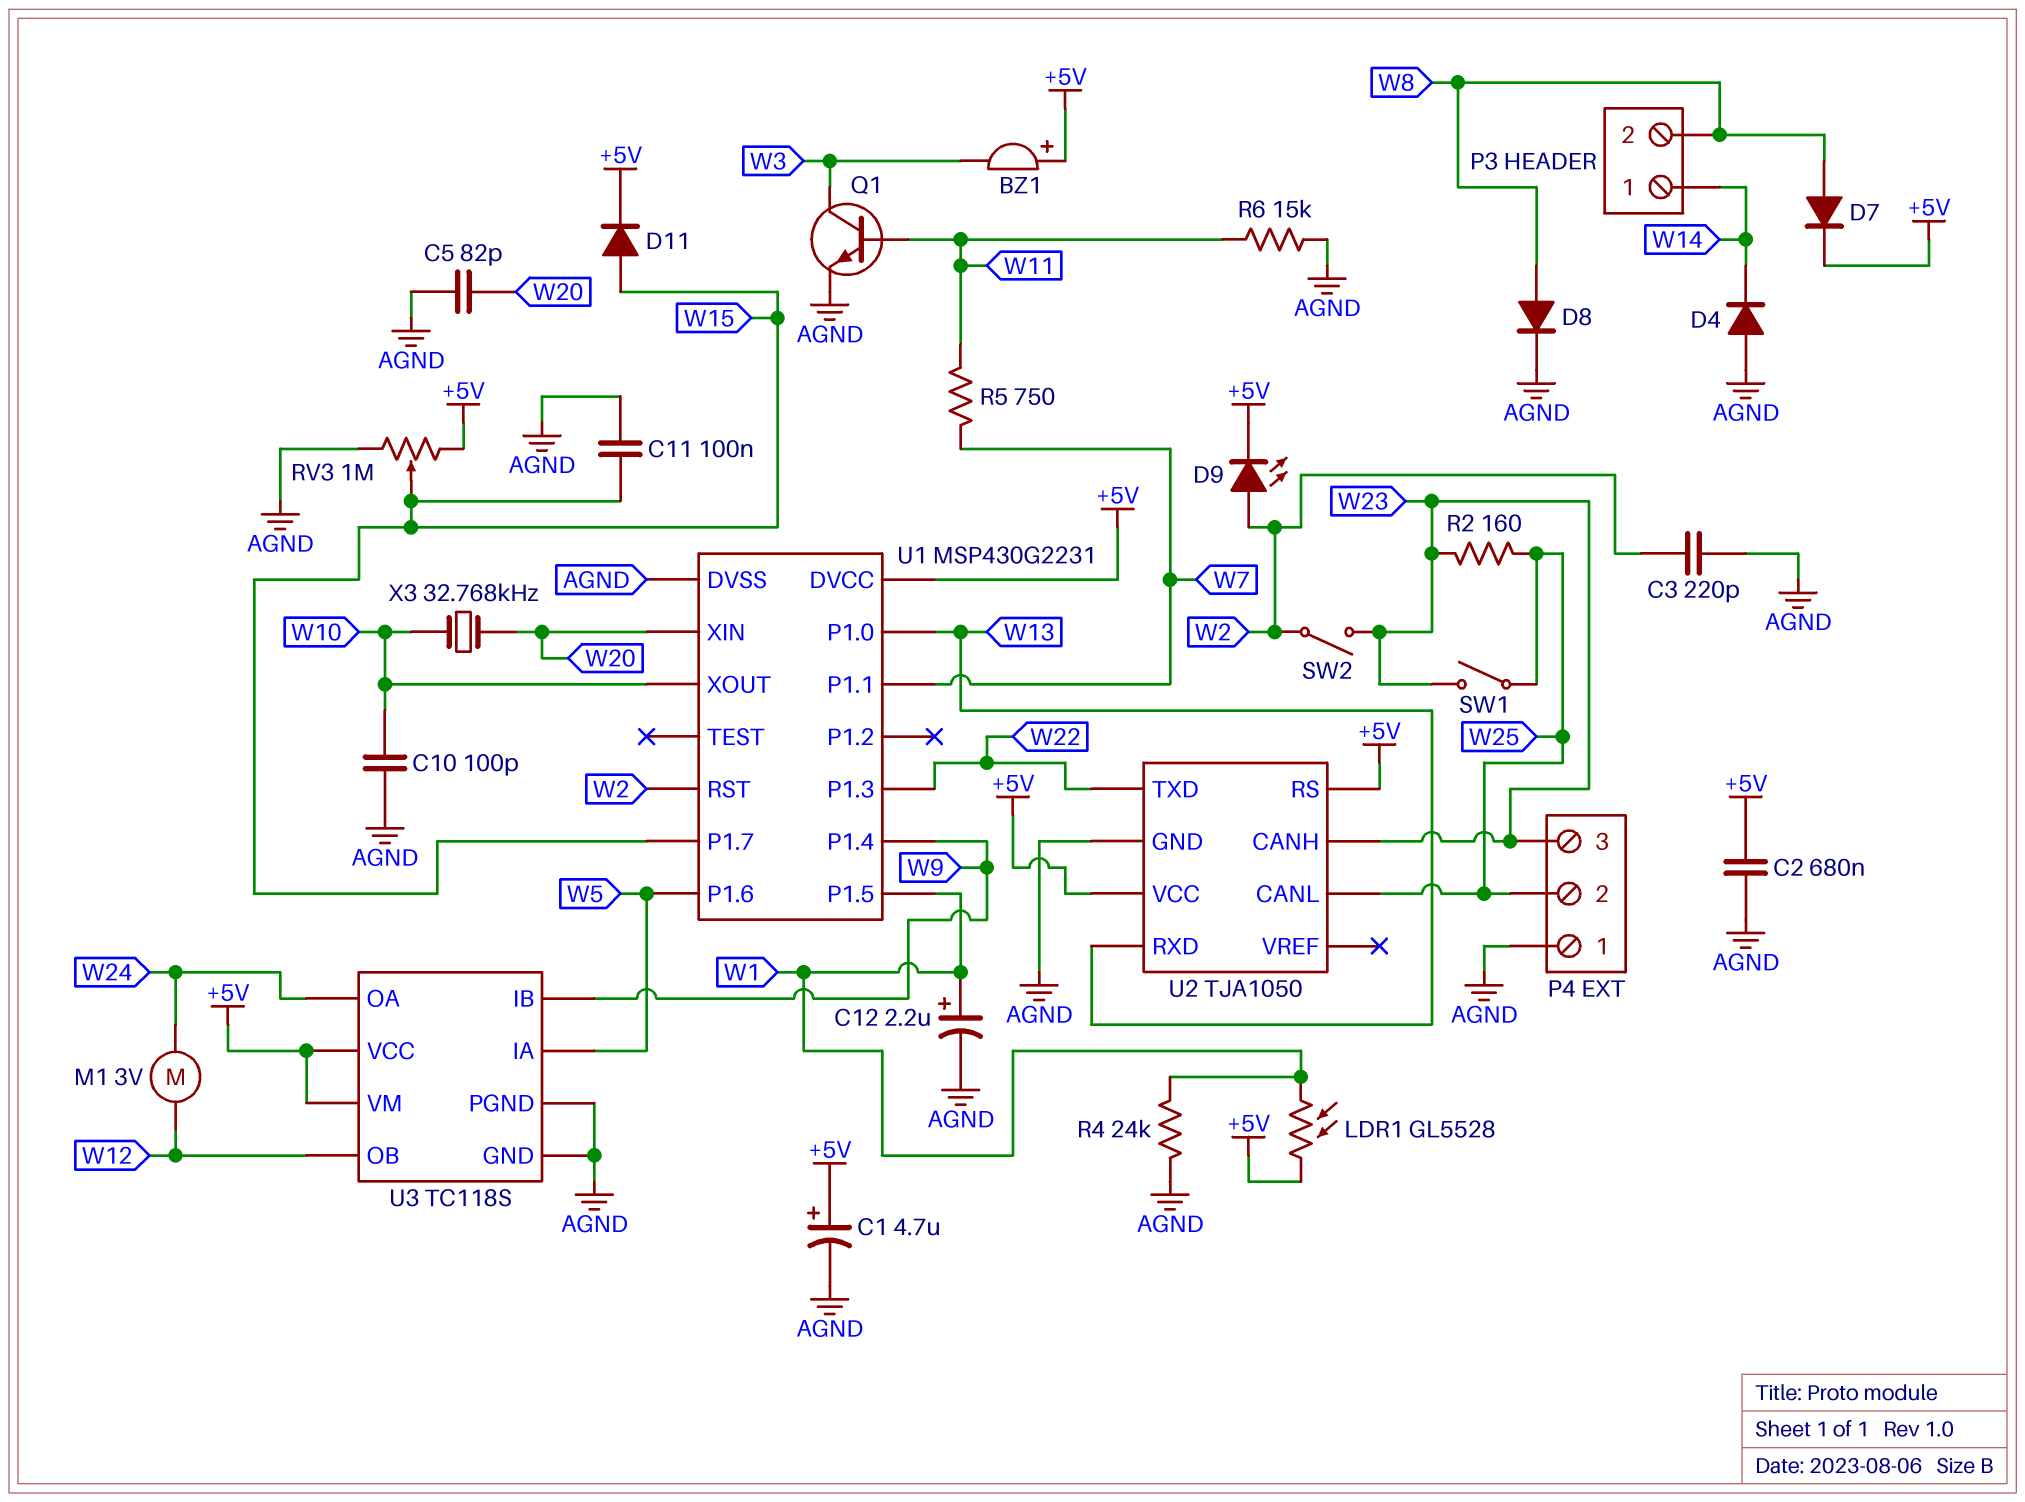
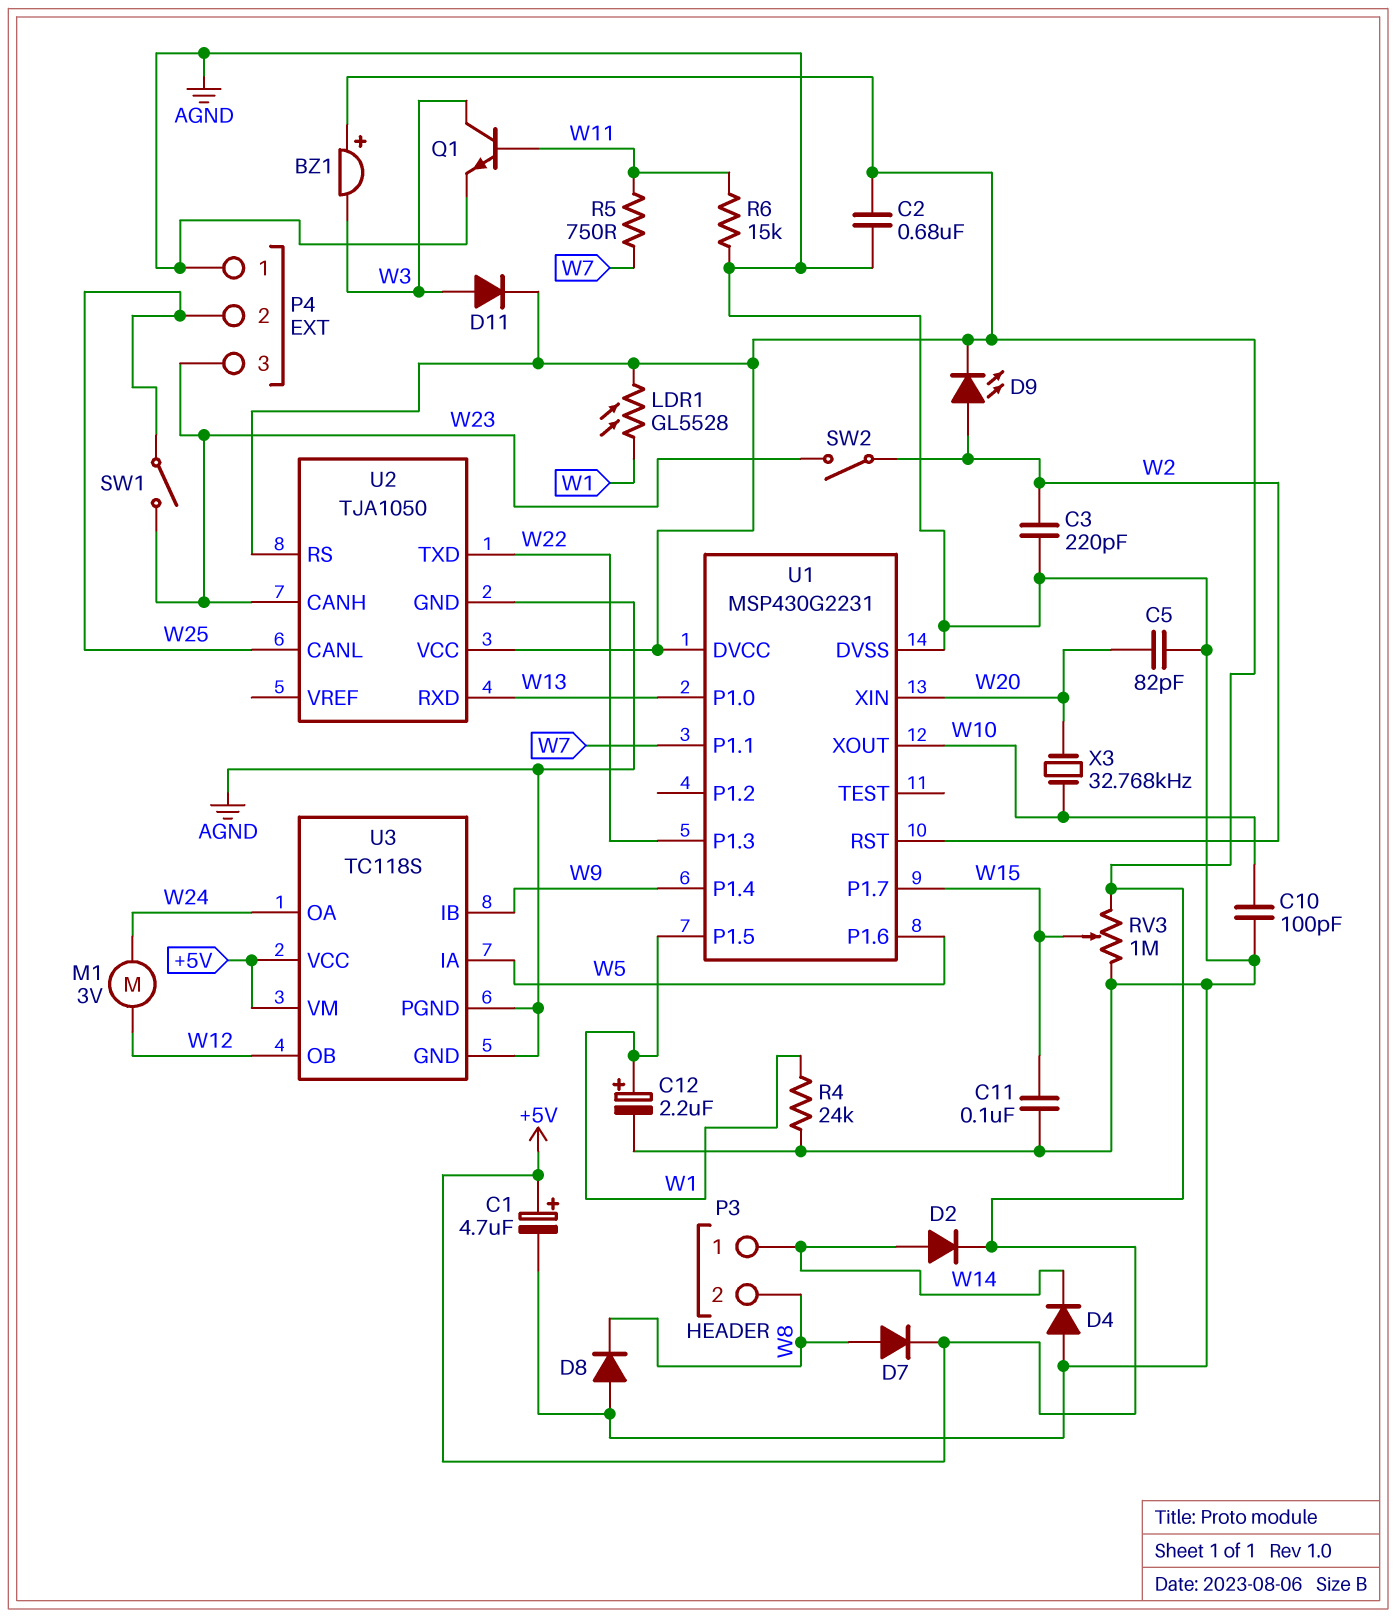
D2: none -> diode (A W14, K +5V)
D8: diode (A W8, K AGND) -> diode (A AGND, K W8)
D11: diode (A W15, K +5V) -> diode (A W3, K +5V)
R2: 160 (W23, W25) -> none

